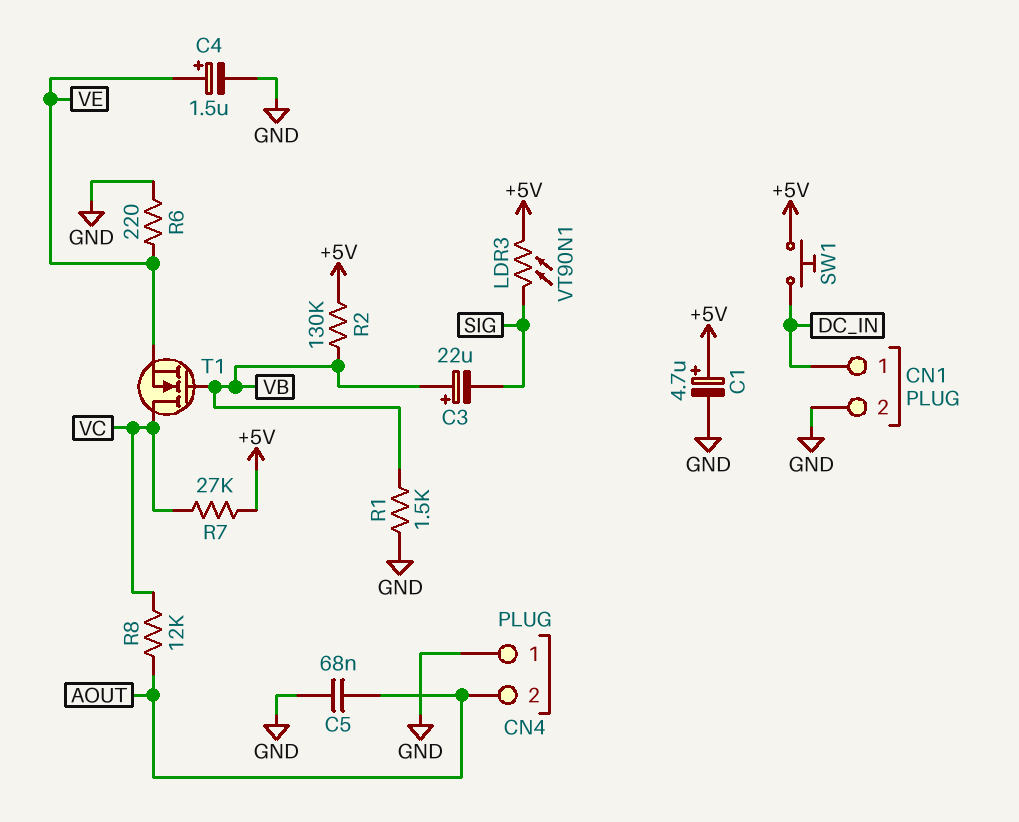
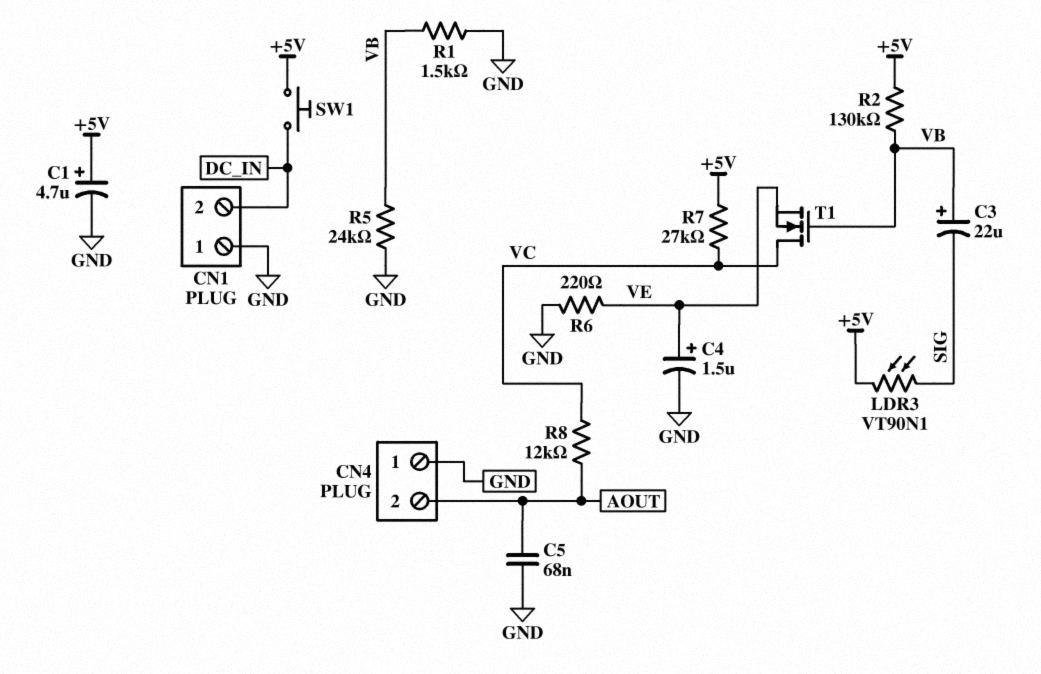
CN1 pin 1: DC_IN -> GND
CN1 pin 2: GND -> DC_IN
R5: none -> 24k (GND, VB)

